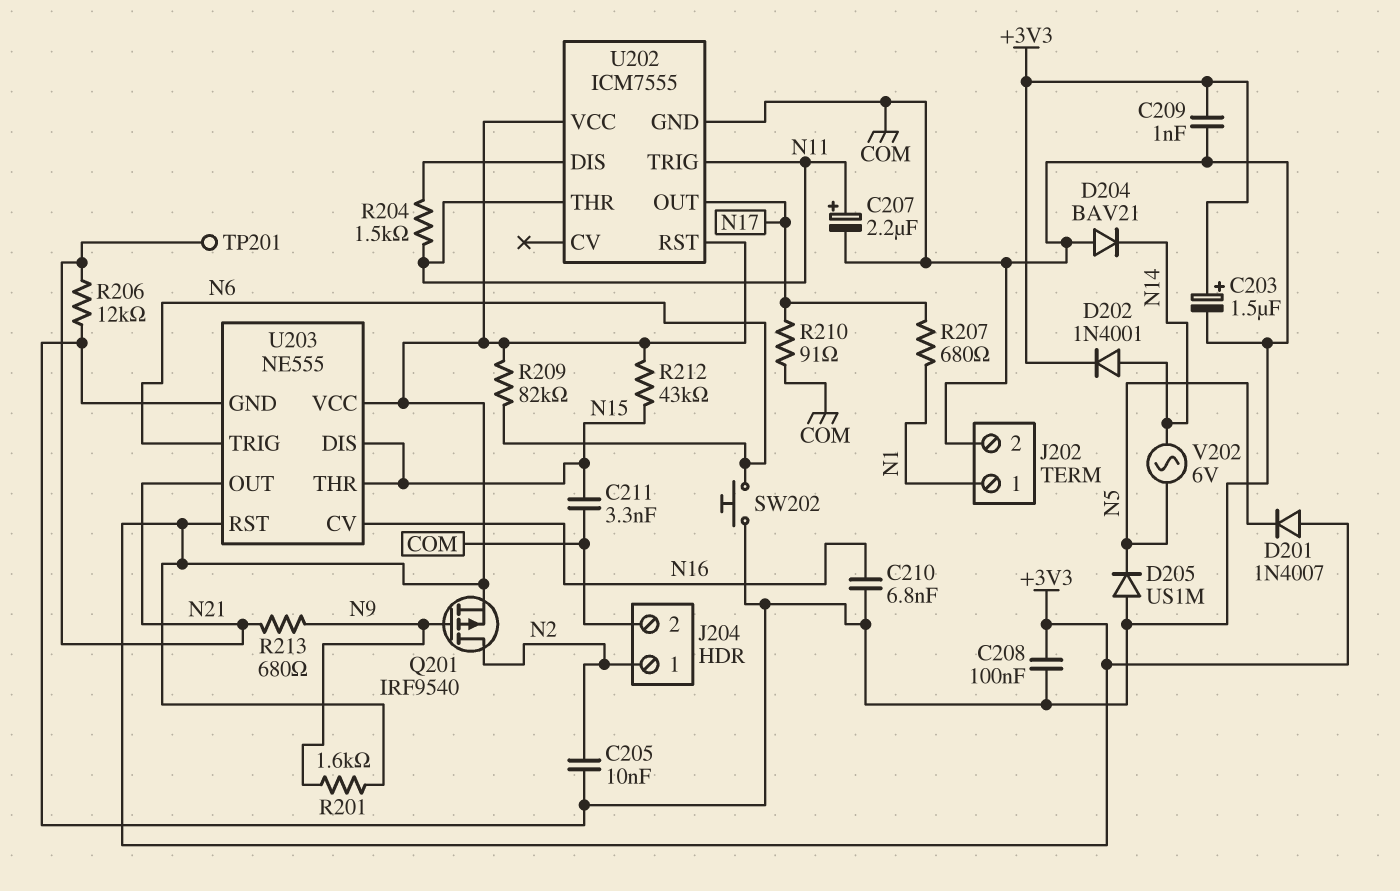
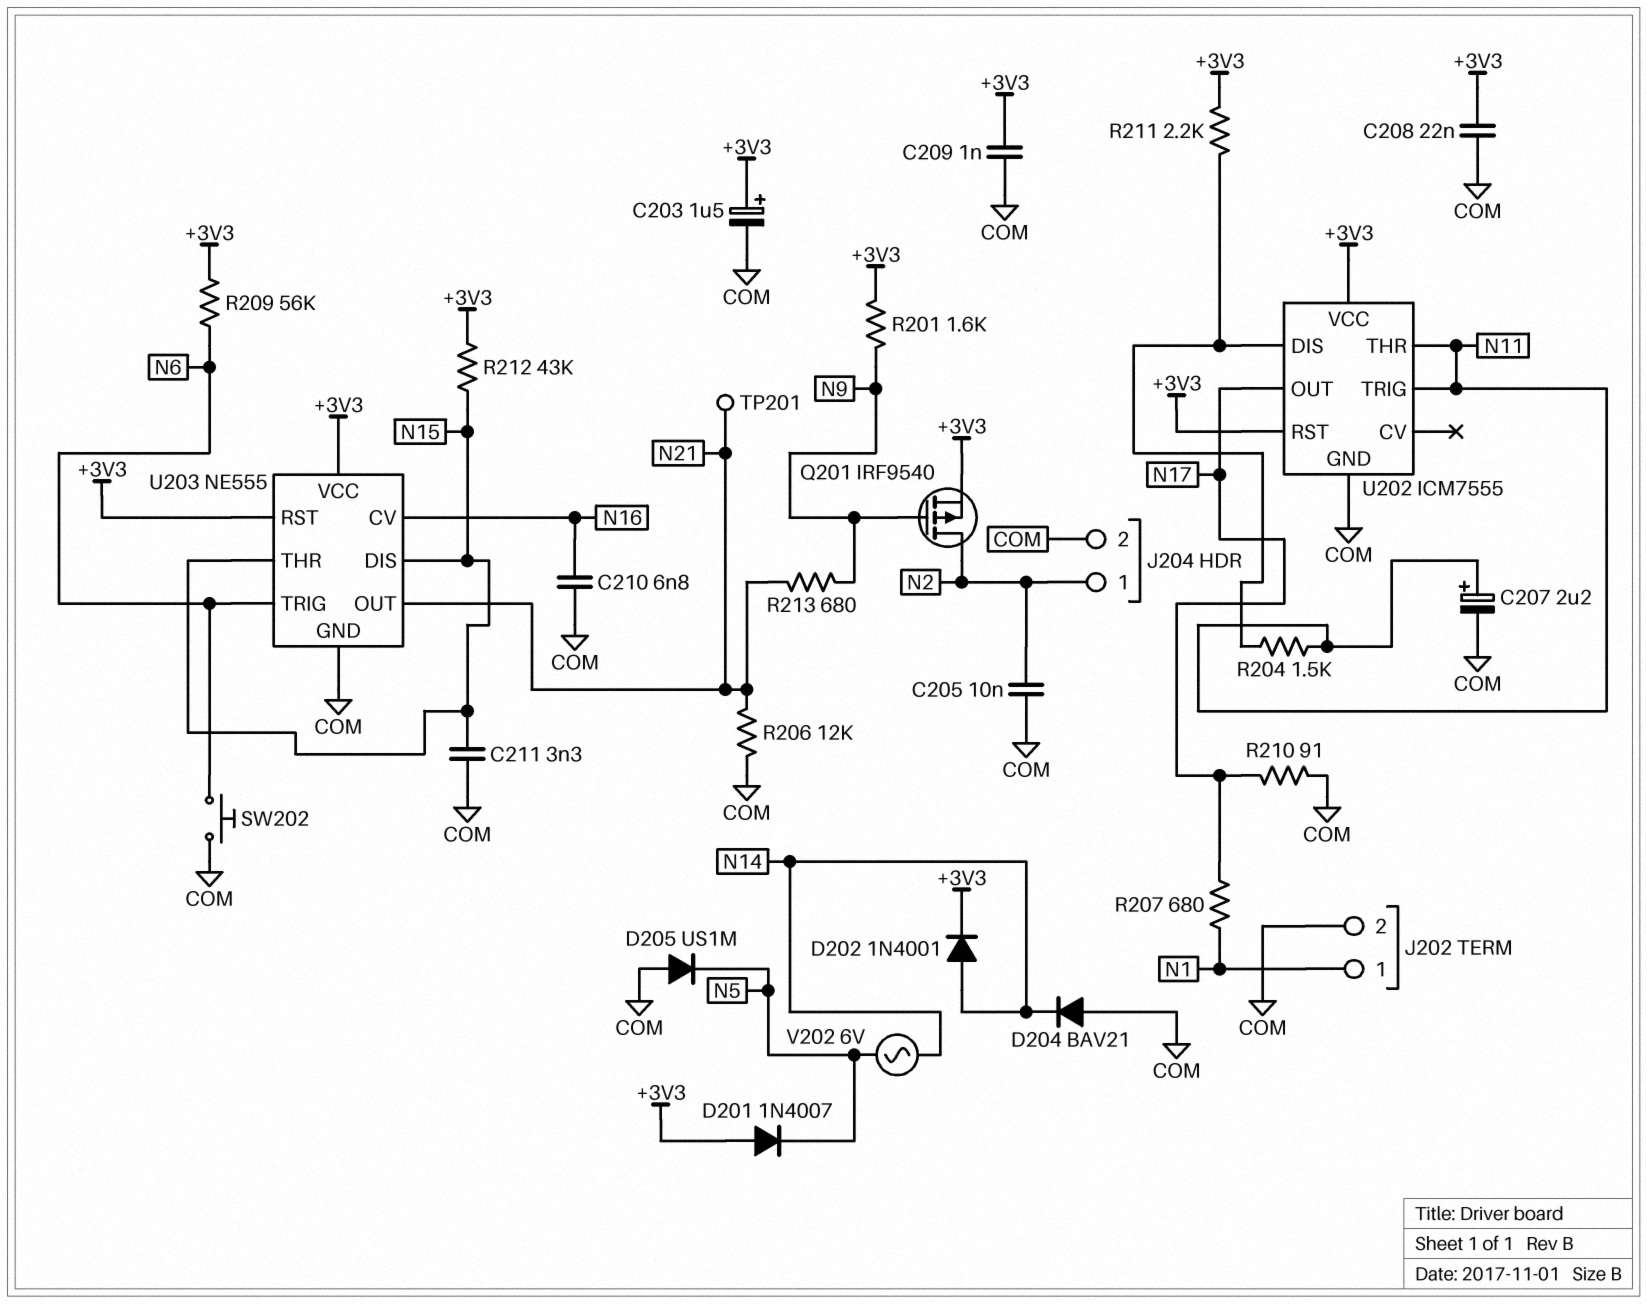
C208: 100nF (+3V3, COM) -> 22nF (+3V3, COM)
R209: 82k (+3V3, N6) -> 56k (+3V3, N6)
R211: none -> 2.2k (+3V3, U202/DIS)

